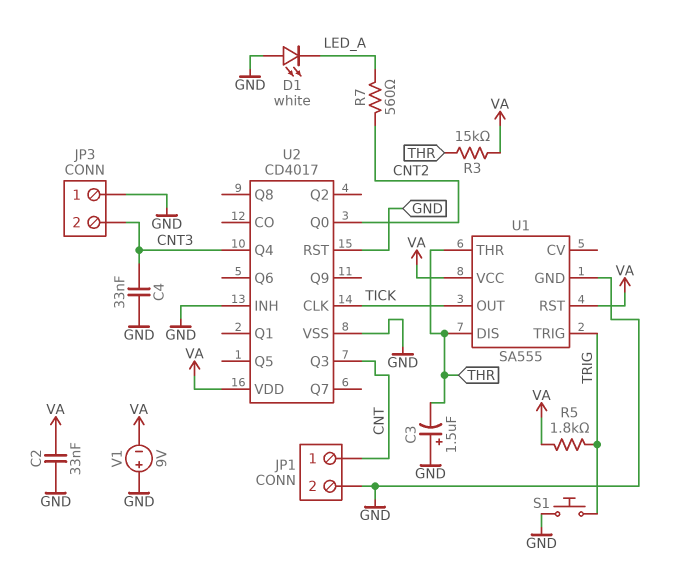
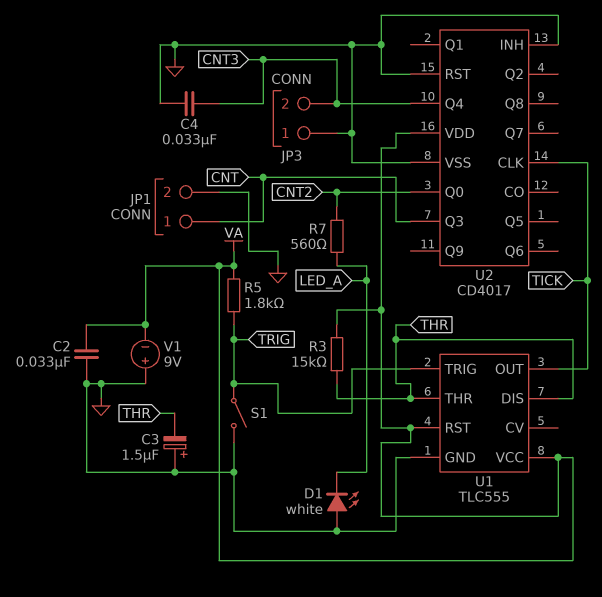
S1: button (GND, TRIG) -> switch (GND, TRIG)
U1: SA555 -> TLC555

